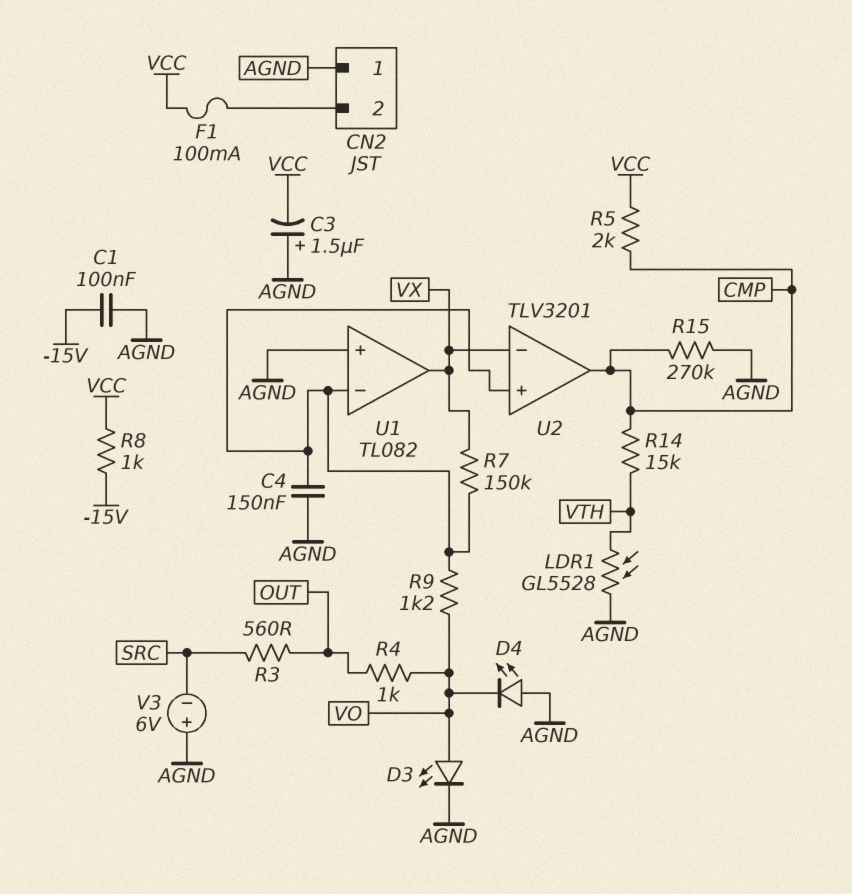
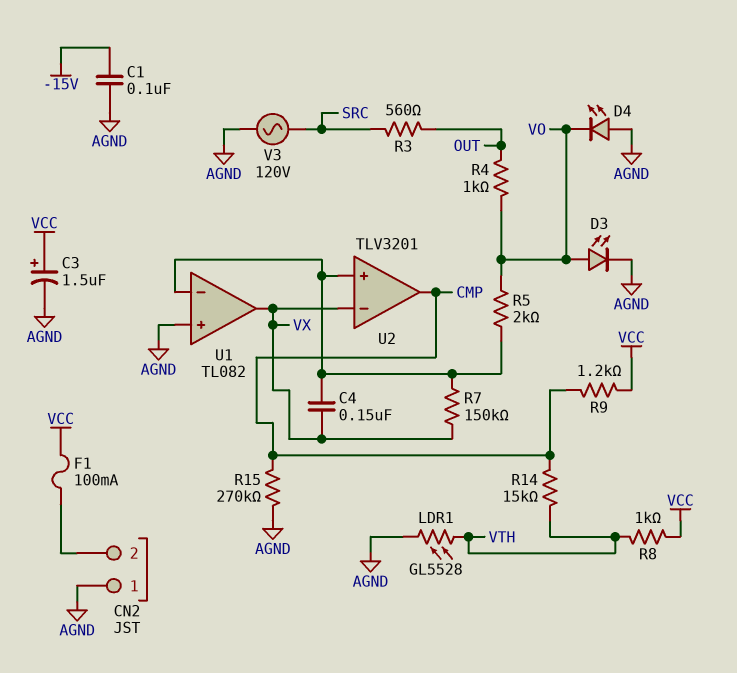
C3: 1.5uF (plus AGND, minus VCC) -> 1.5uF (plus VCC, minus AGND)
C4: 150nF (AGND, U1/in-) -> 150nF (U1/in-, VX)
R5: 2k (CMP, VCC) -> 2k (U1/in-, VO)
R8: 1k (-15V, VCC) -> 1k (VCC, VTH)
R9: 1.2k (U1/in-, VO) -> 1.2k (CMP, VCC)
V3: 6V (plus AGND, minus SRC) -> AC 120V (AGND, SRC)

